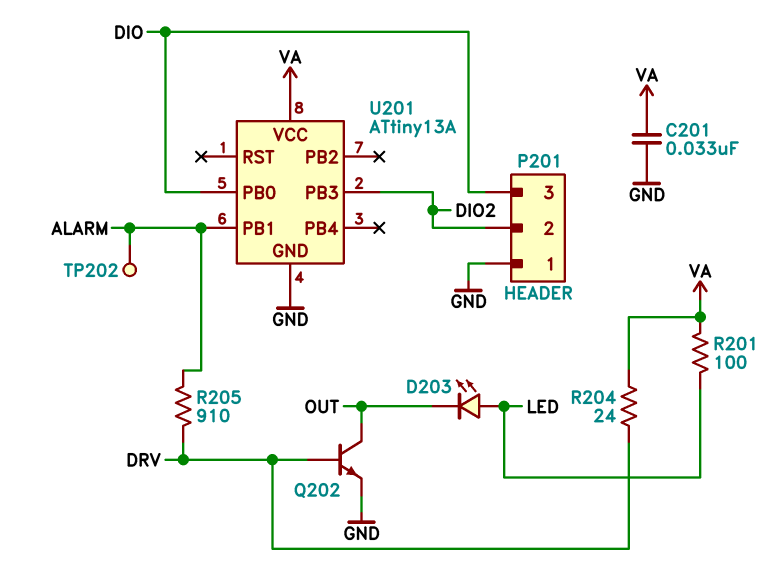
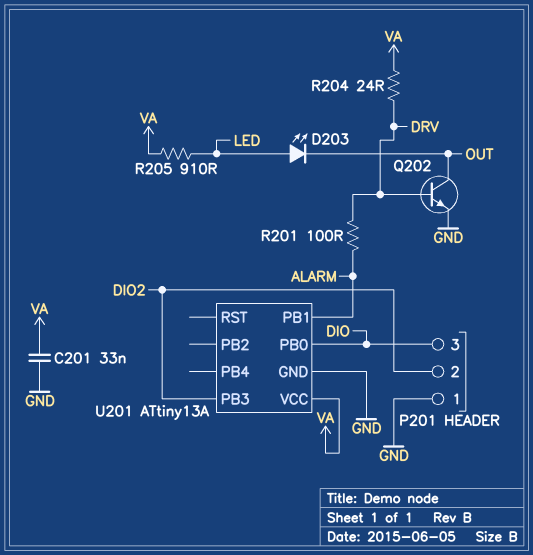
R201: 100 (LED, VA) -> 100 (ALARM, DRV)
R205: 910 (ALARM, DRV) -> 910 (LED, VA)
TP202: test point (ALARM) -> none

